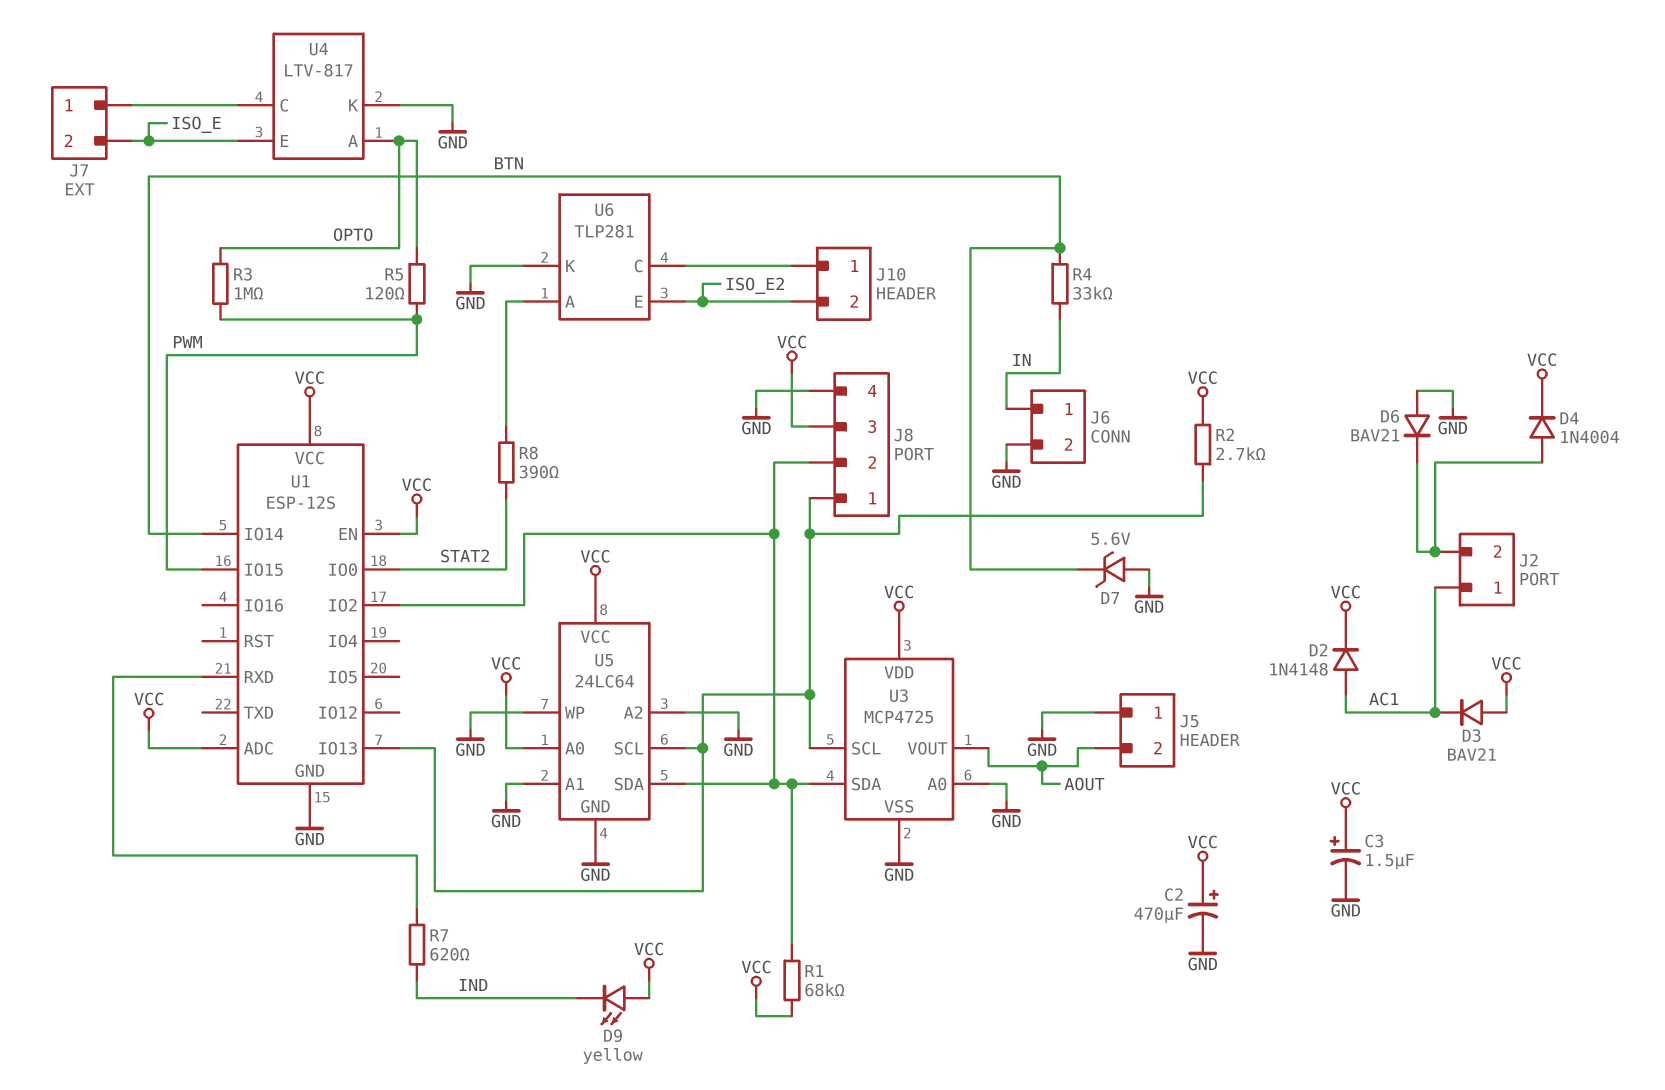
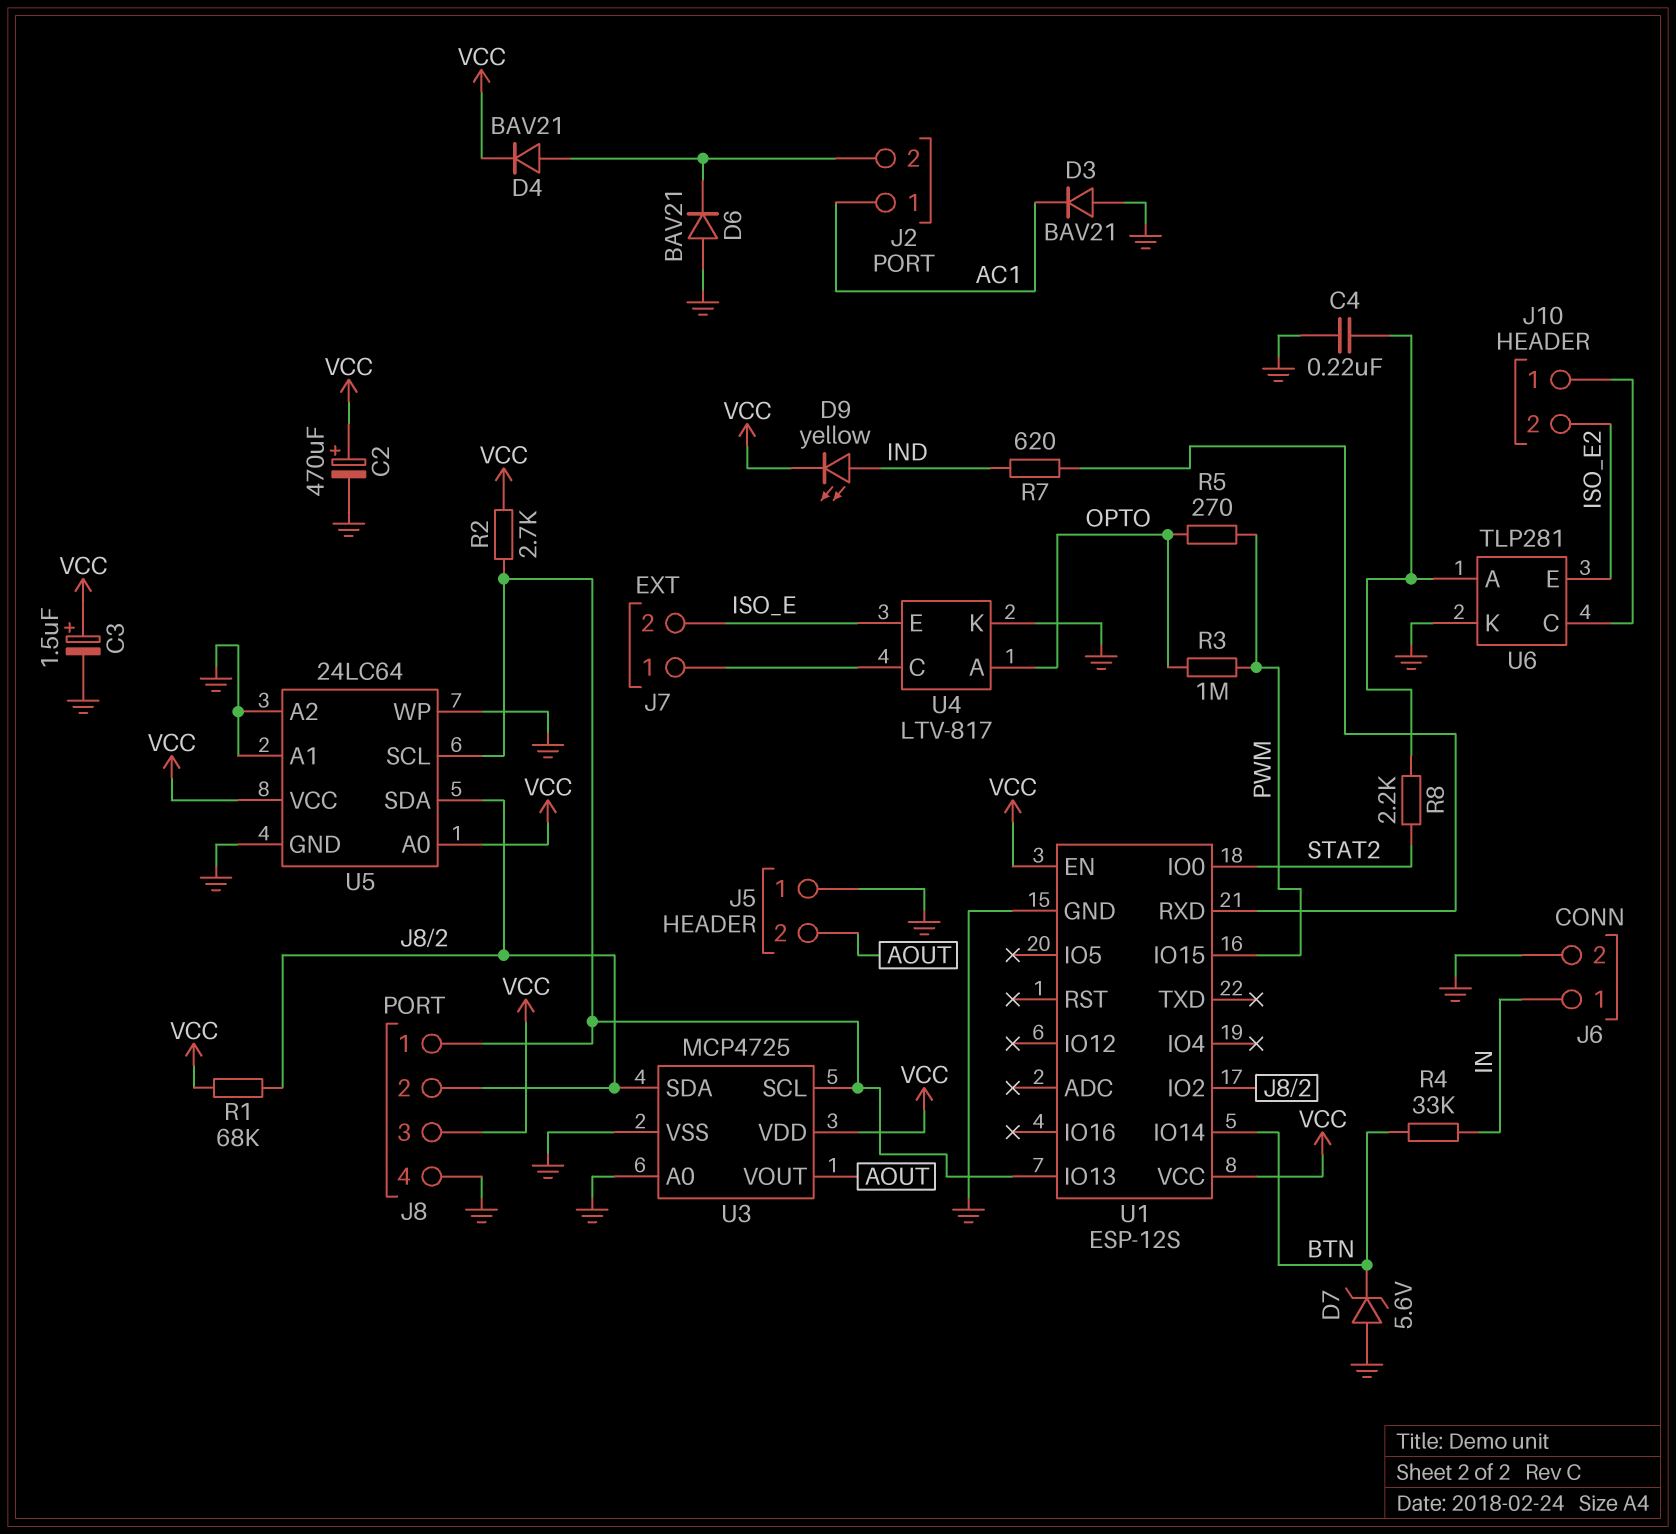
C4: none -> 220nF (GND, U6/A)
D2: diode 1N4148 (A AC1, K VCC) -> none
D3: diode BAV21 (A VCC, K AC1) -> diode BAV21 (A GND, K AC1)
D4: diode 1N4004 (A J2/2, K VCC) -> diode BAV21 (A J2/2, K VCC)
D9: LED yellow (A VCC, K IND) -> LED yellow (A IND, K VCC)
R5: 120 (OPTO, PWM) -> 270 (OPTO, PWM)
R8: 390 (STAT2, U6/A) -> 2.2k (STAT2, U6/A)
U1 pin ADC: VCC -> none

